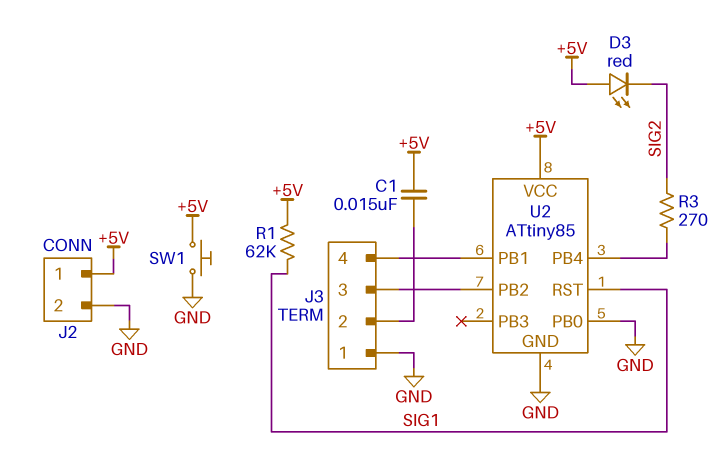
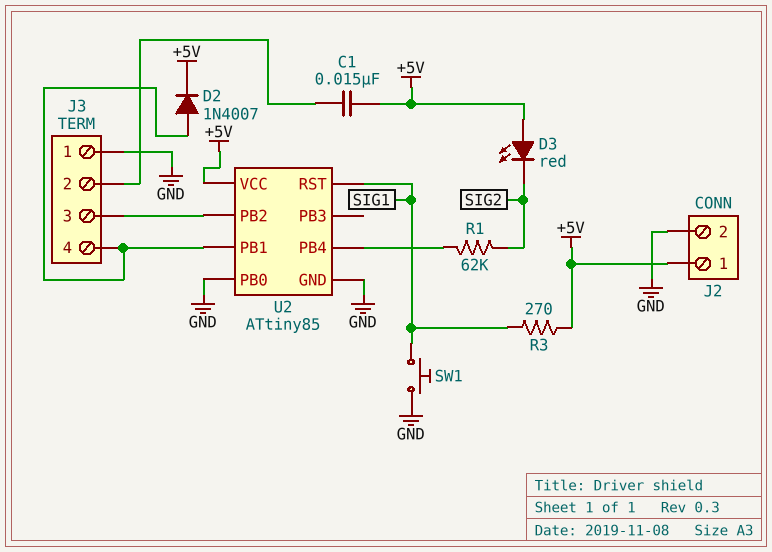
D2: none -> diode 1N4007 (A J3/4, K +5V)
R1: 62k (+5V, SIG1) -> 62k (SIG2, U2/PB4)
R3: 270 (SIG2, U2/PB4) -> 270 (+5V, SIG1)
SW1: button (+5V, GND) -> button (GND, SIG1)

